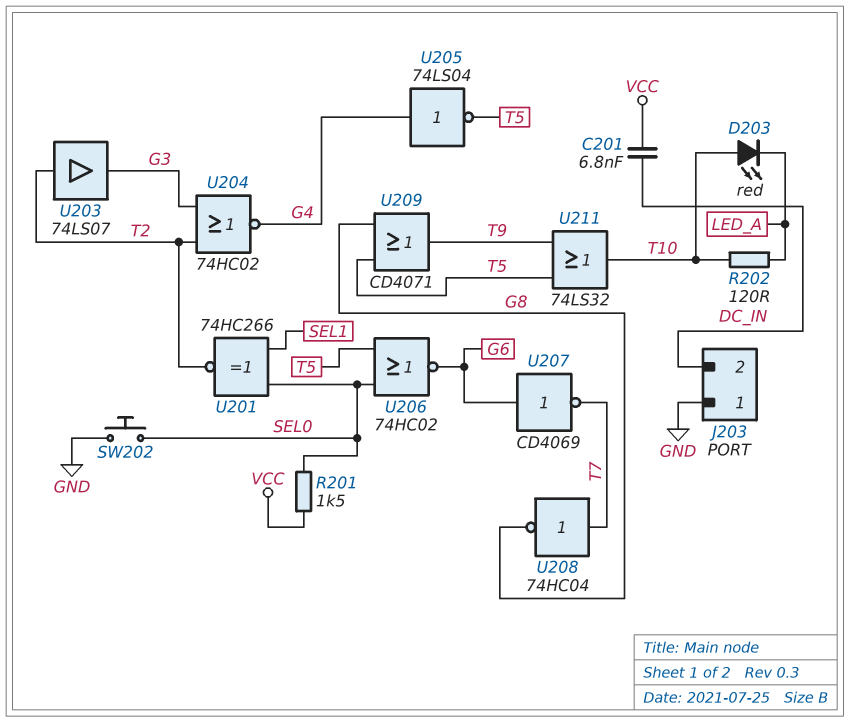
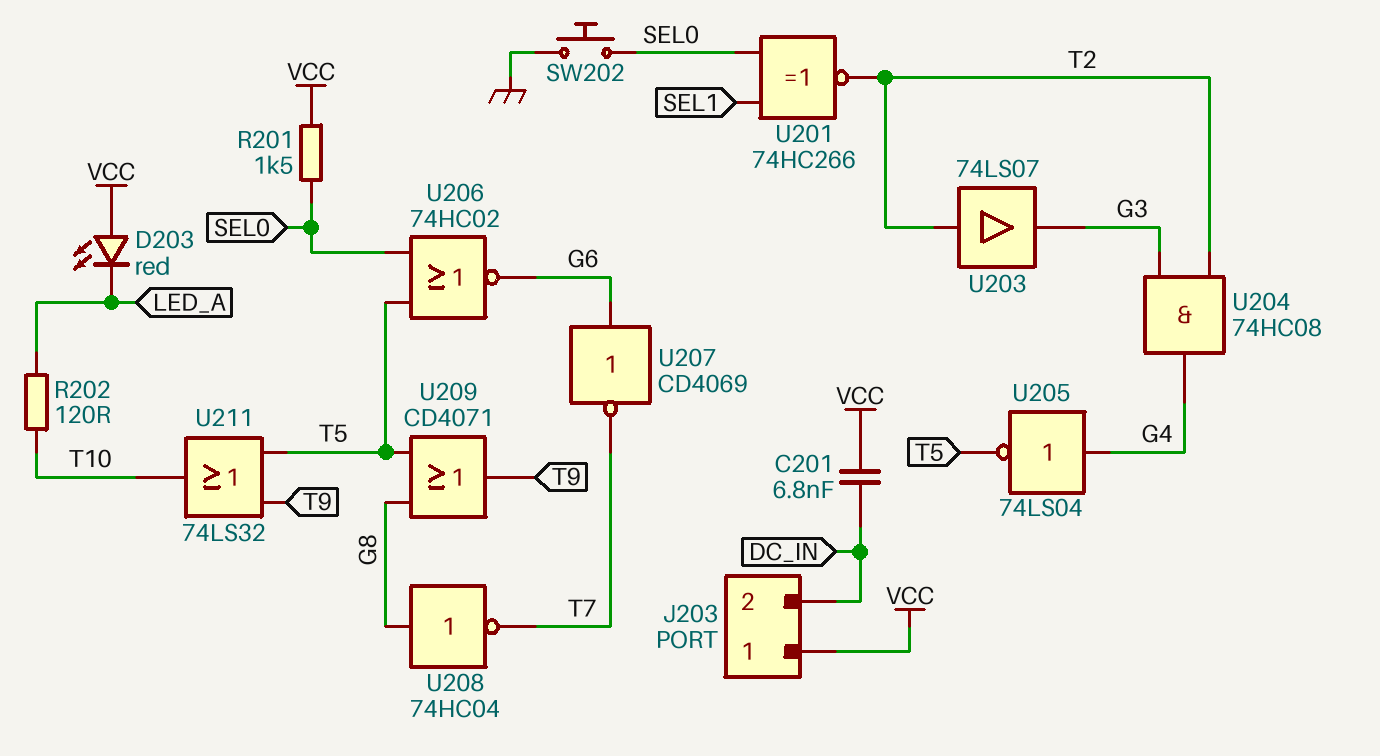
D203: LED red (A T10, K LED_A) -> LED red (A VCC, K LED_A)
J203 pin 1: GND -> VCC
U204: NOR 74HC02 (in G3, in T2, out G4) -> AND 74HC08 (in G3, in T2, out G4)
U208: NOT 74HC04 (in T7, out G8) -> NOT 74HC04 (in G8, out T7)

